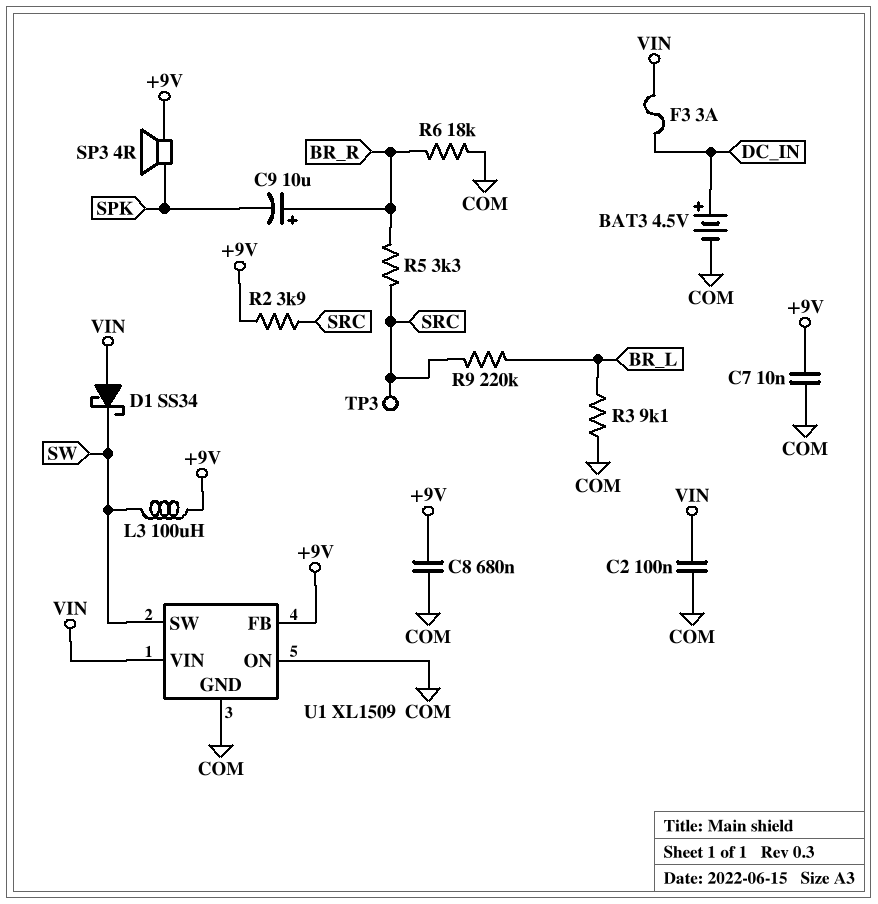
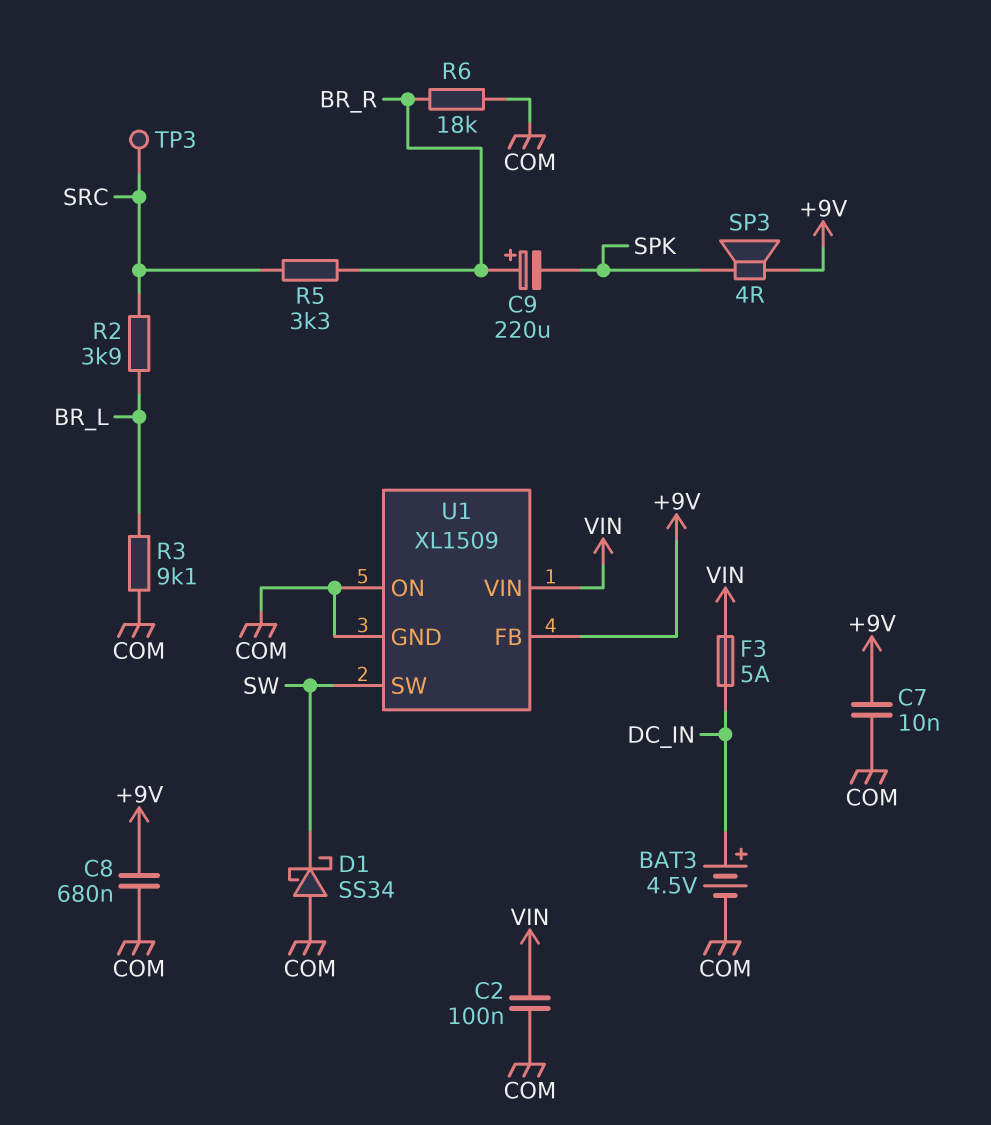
C9: 10uF (plus BR_R, minus SPK) -> 220uF (plus BR_R, minus SPK)
D1: schottky SS34 (A VIN, K SW) -> schottky SS34 (A COM, K SW)
F3: 3A (DC_IN, VIN) -> 5A (DC_IN, VIN)
L3: 100uH (+9V, SW) -> none
R2: 3.9k (+9V, SRC) -> 3.9k (BR_L, SRC)
R9: 220k (BR_L, SRC) -> none

